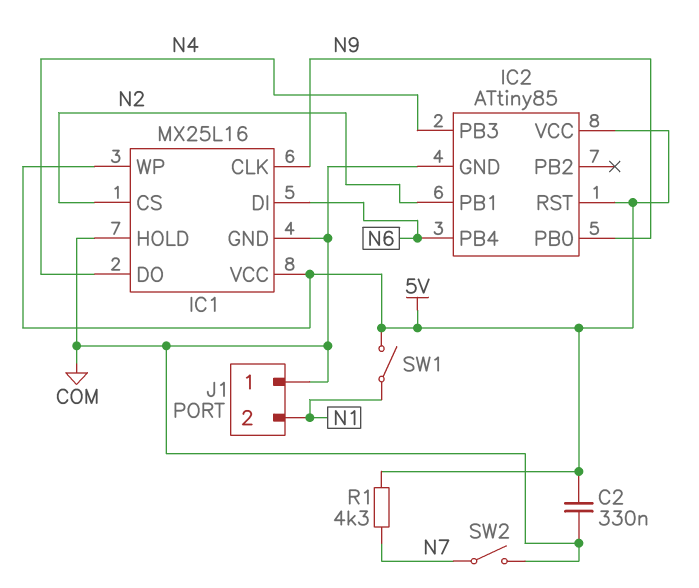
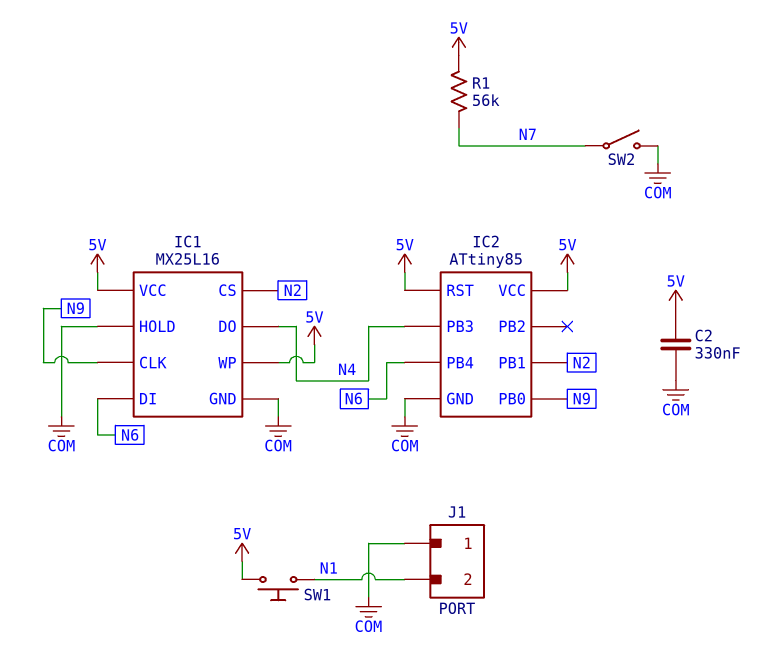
R1: 4.3k (5V, N7) -> 56k (5V, N7)
SW1: switch (5V, N1) -> button (5V, N1)

